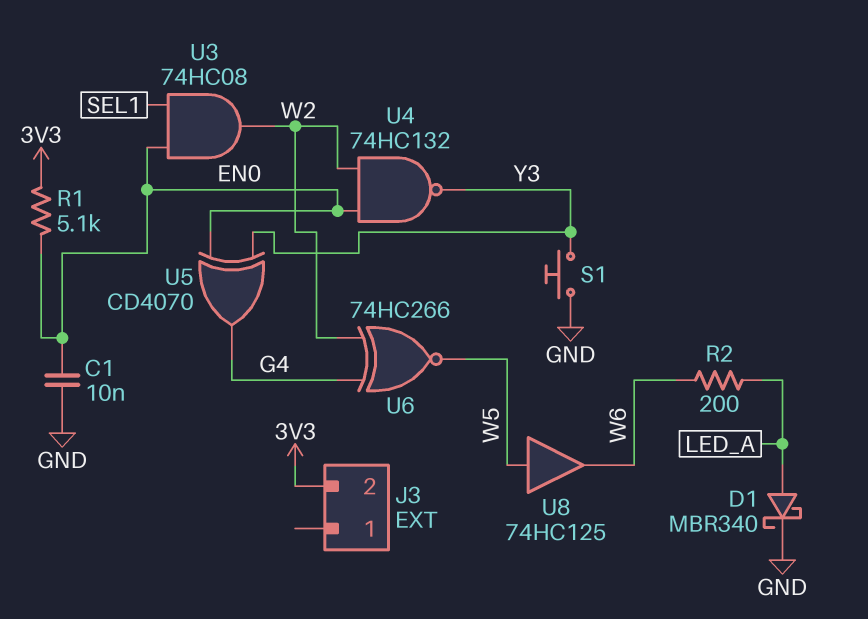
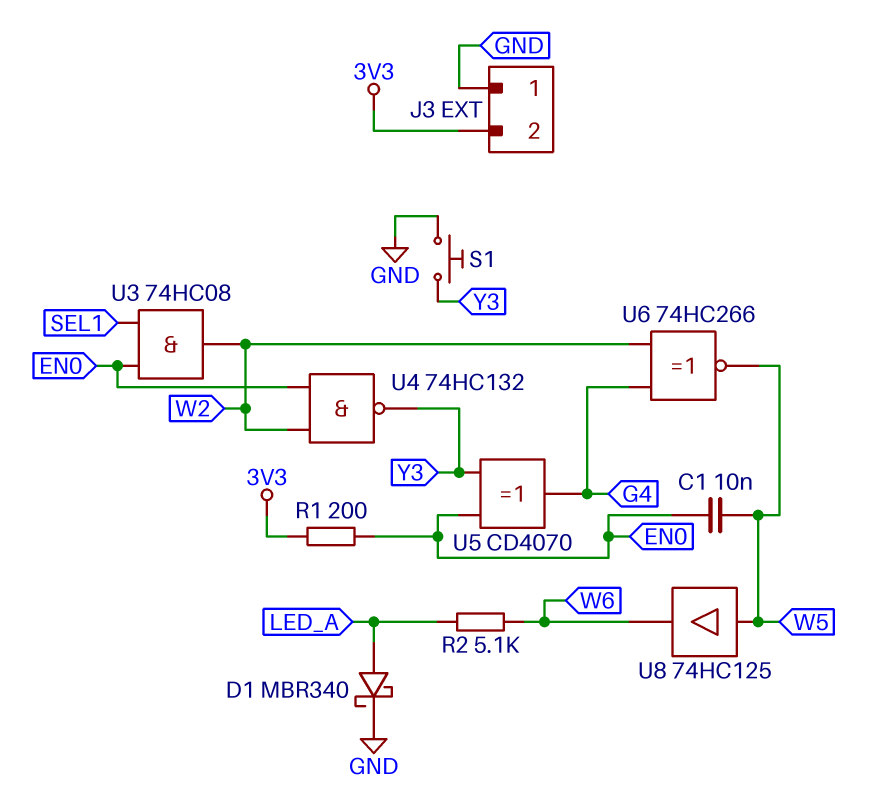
C1: 10nF (EN0, GND) -> 10nF (EN0, W5)
J3 pin 1: none -> GND
R1: 5.1k (3V3, EN0) -> 200 (3V3, EN0)
R2: 200 (LED_A, W6) -> 5.1k (LED_A, W6)

